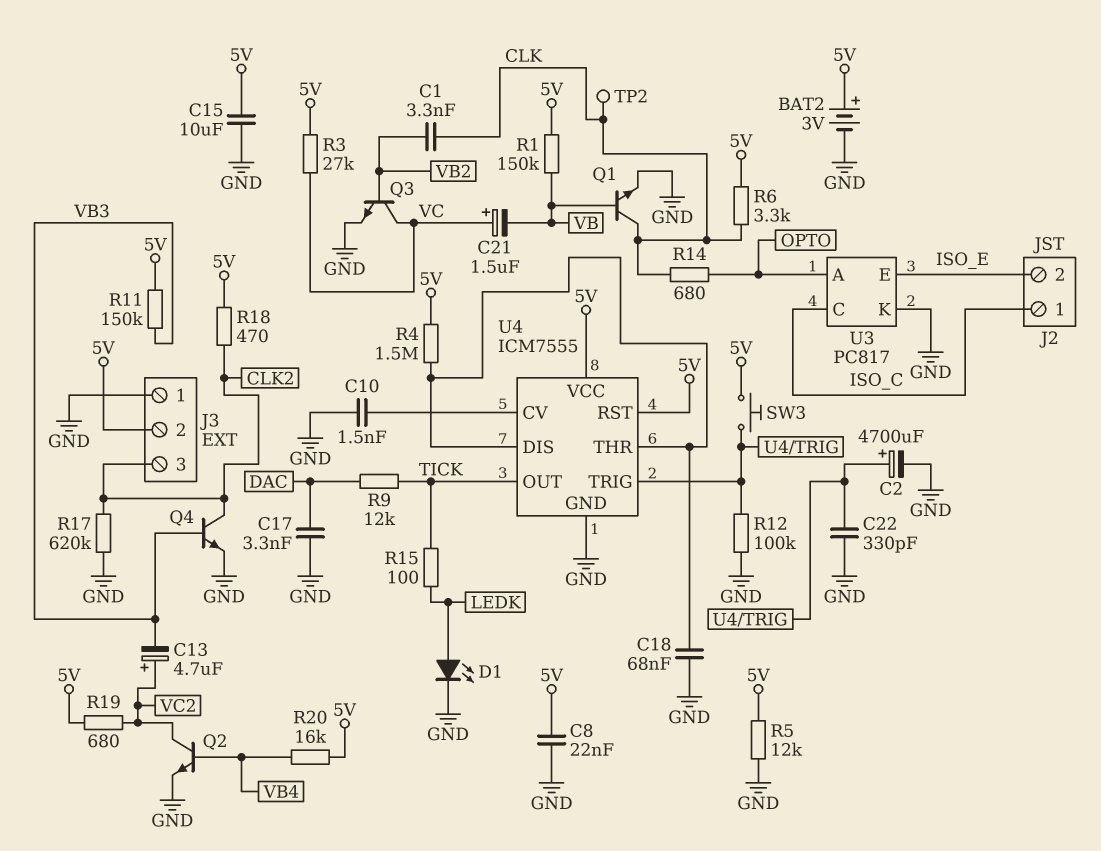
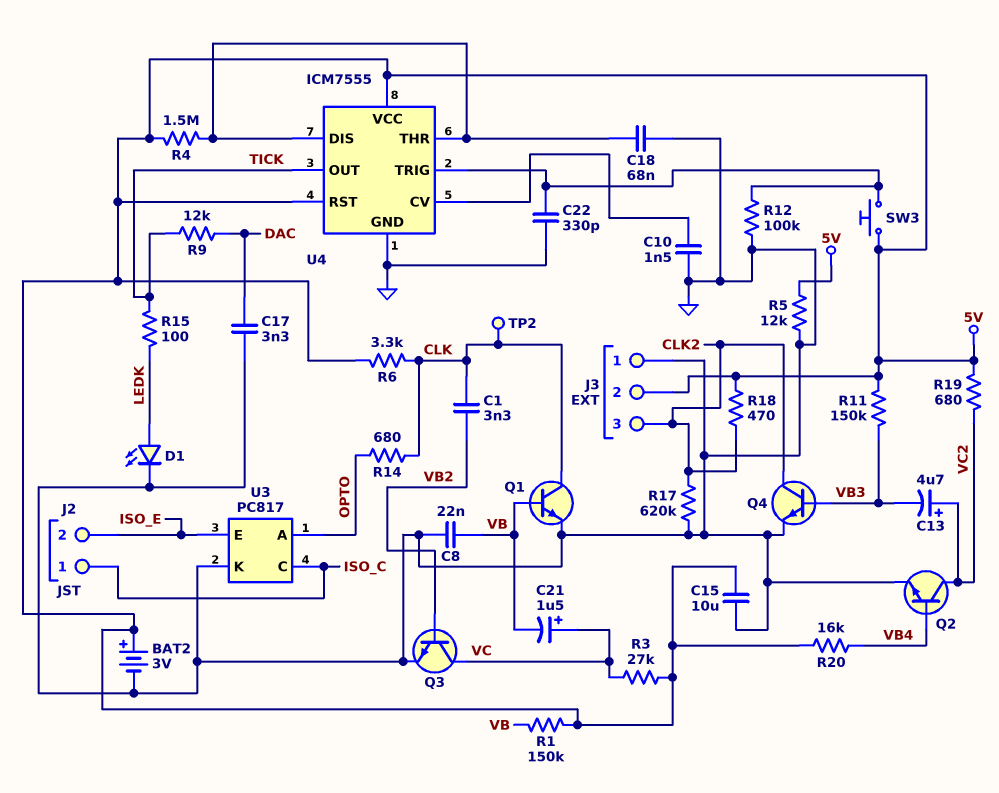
C2: 4700uF (plus U4/TRIG, minus GND) -> none
C8: 22nF (5V, GND) -> 22nF (GND, VB)

